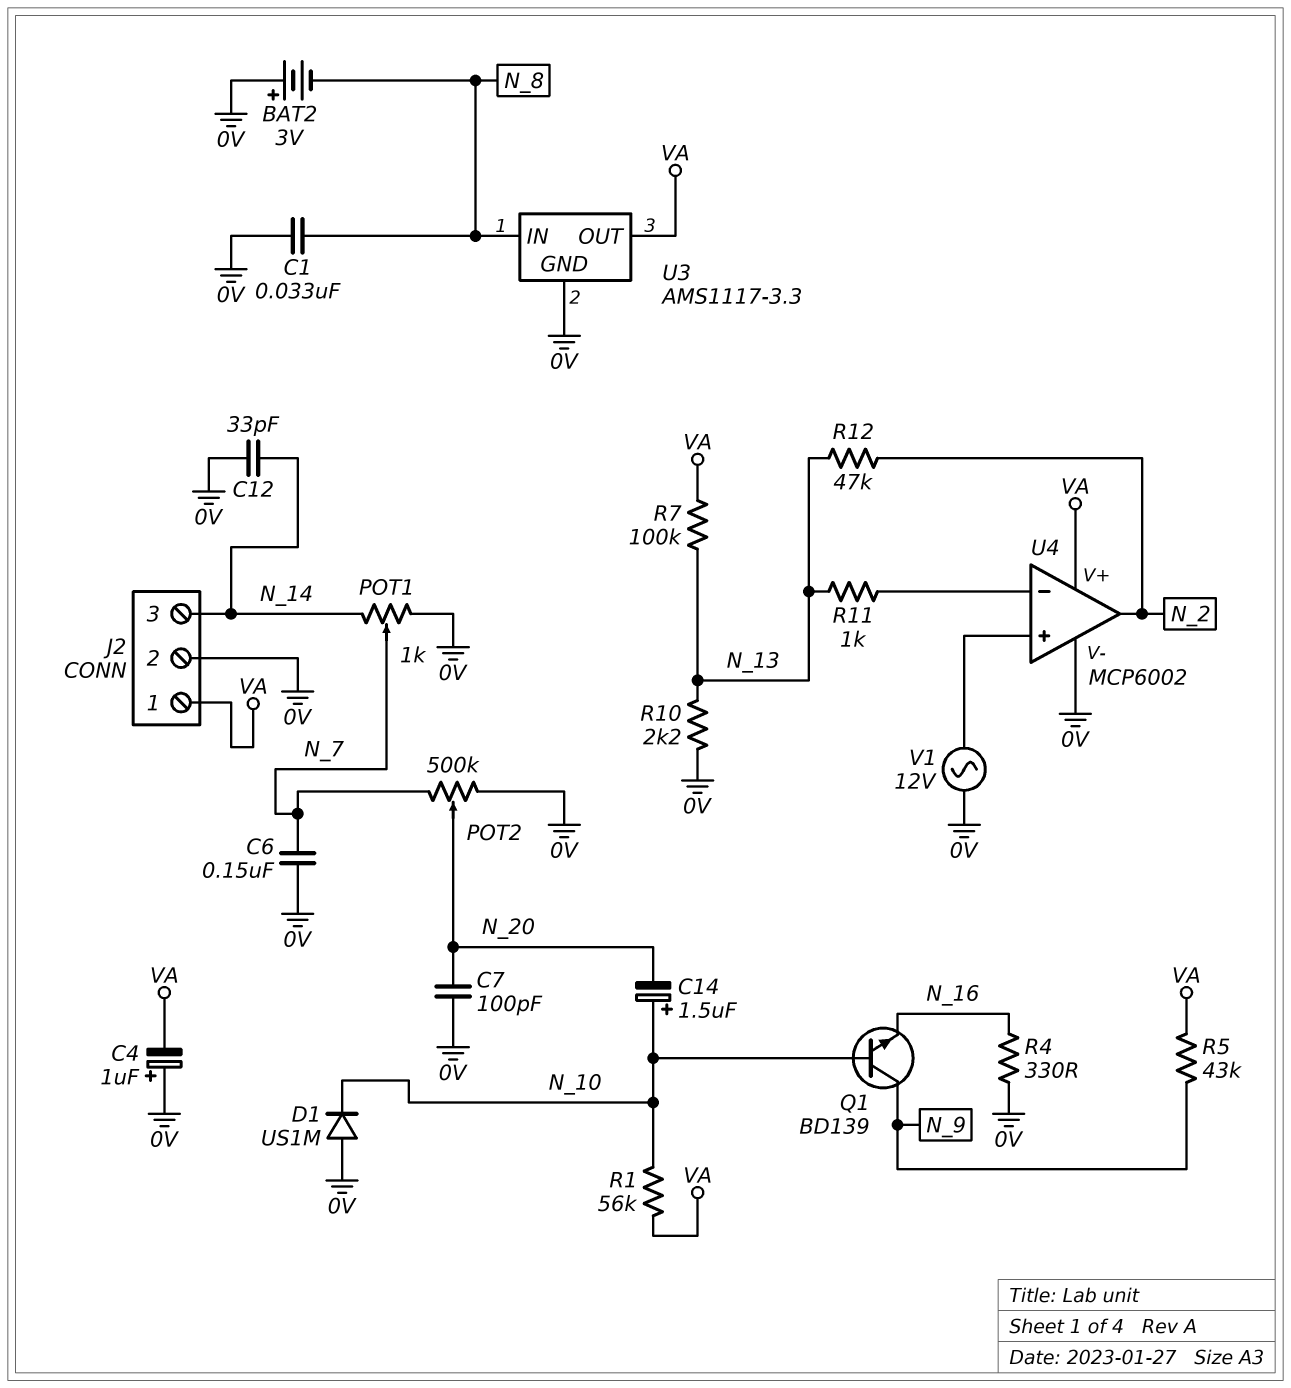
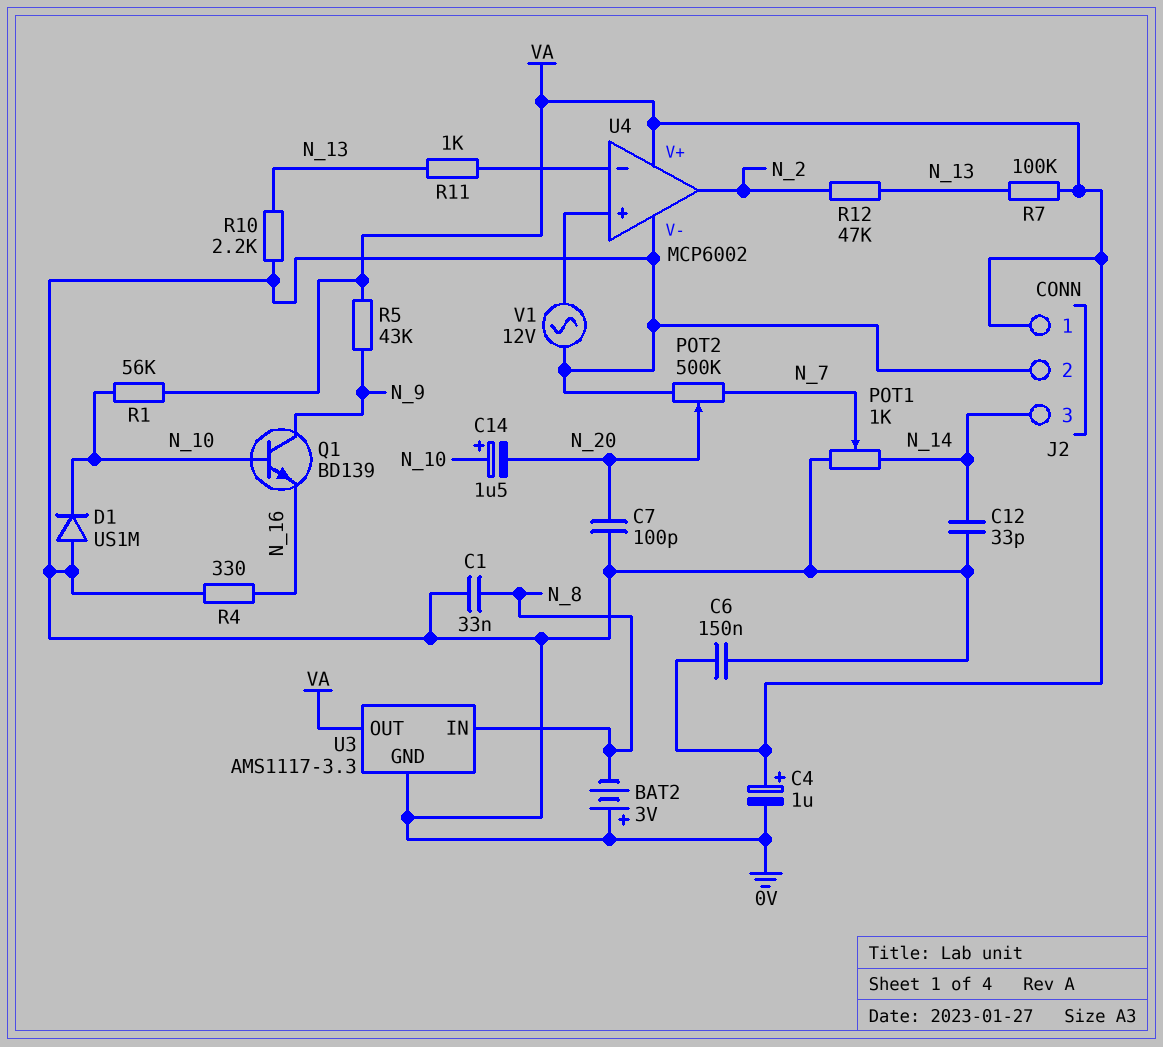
C4: 1uF (plus 0V, minus VA) -> 1uF (plus VA, minus 0V)
C6: 150nF (0V, N_7) -> 150nF (0V, VA)

